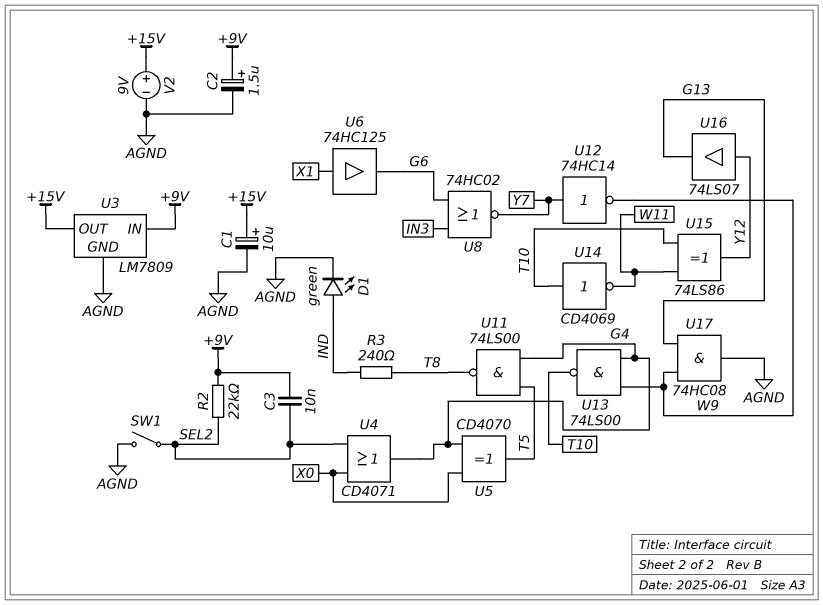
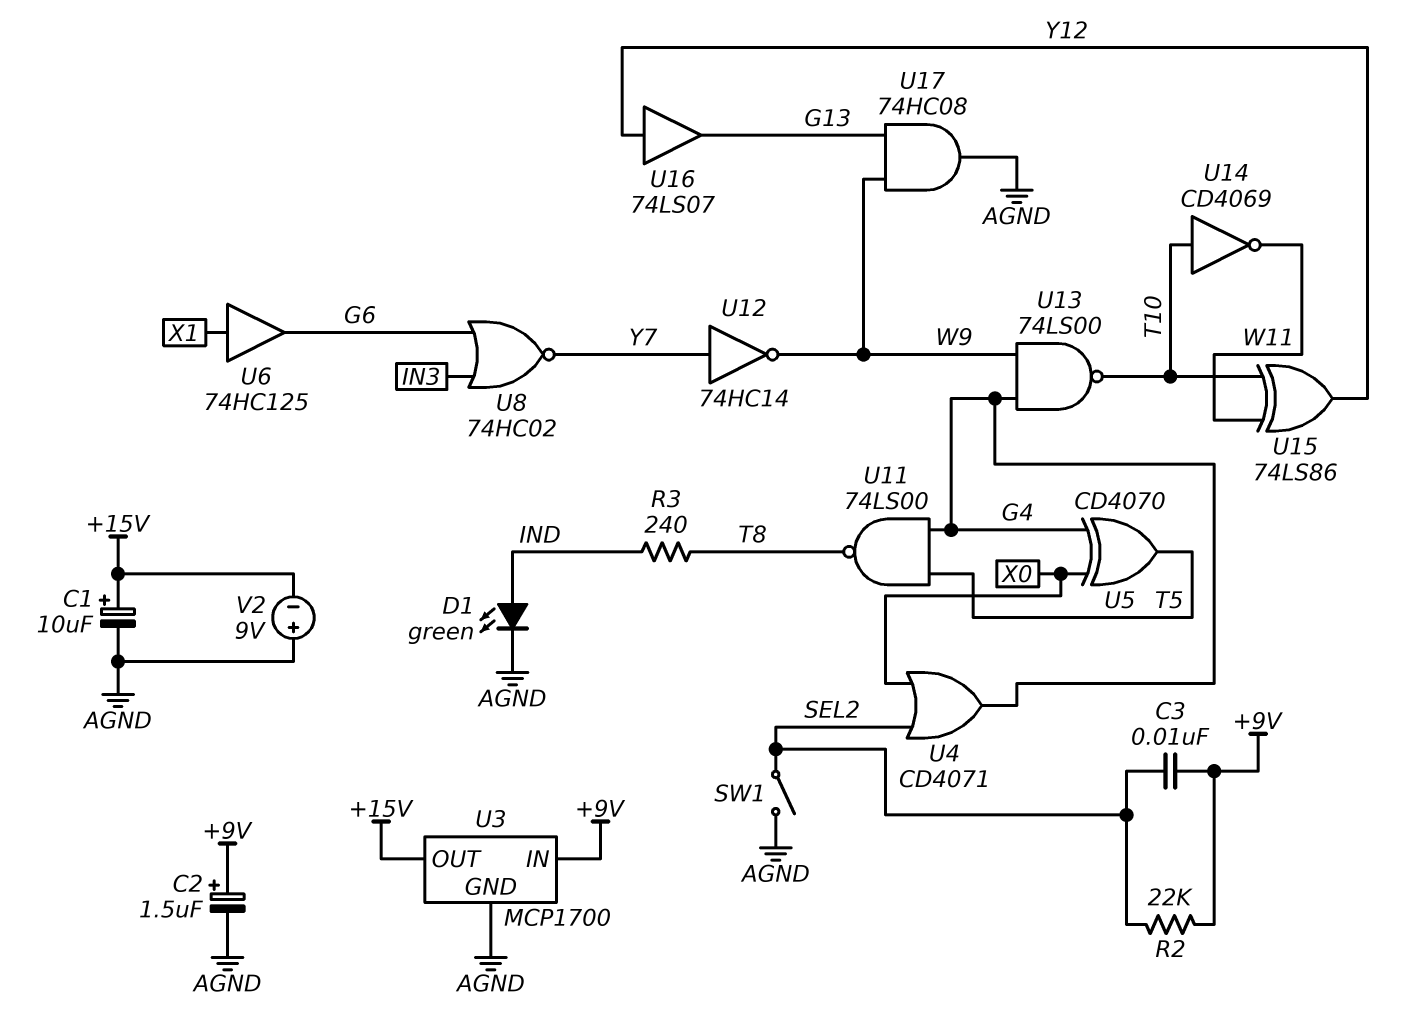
U3: LM7809 -> MCP1700
V2: 9V (plus +15V, minus AGND) -> 9V (plus AGND, minus +15V)

